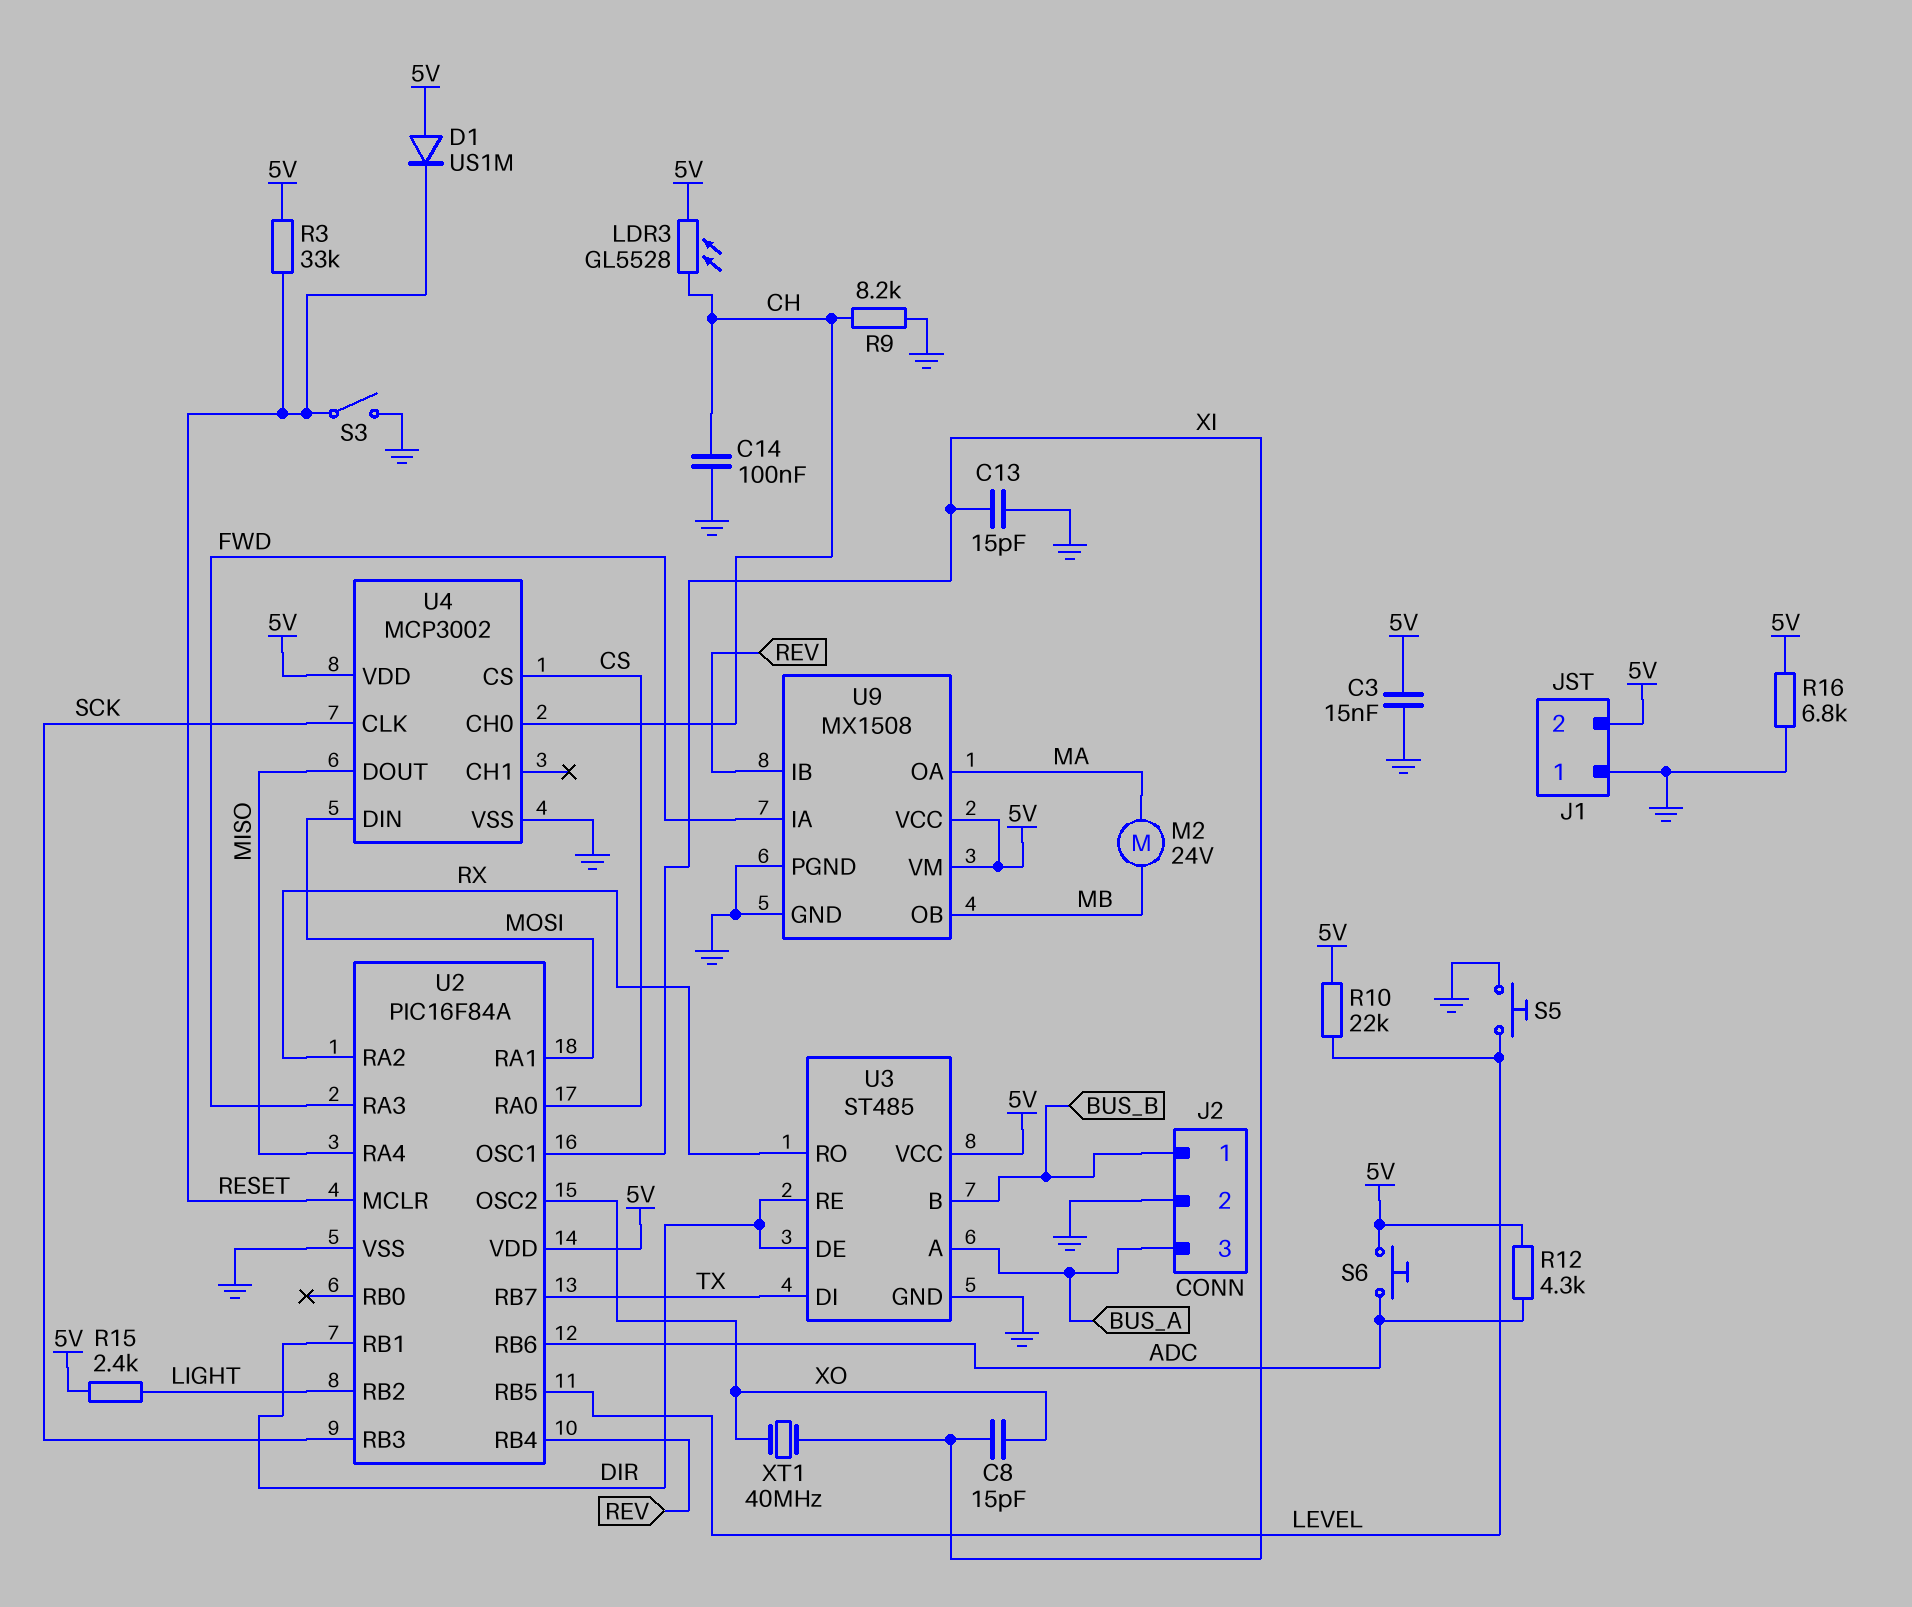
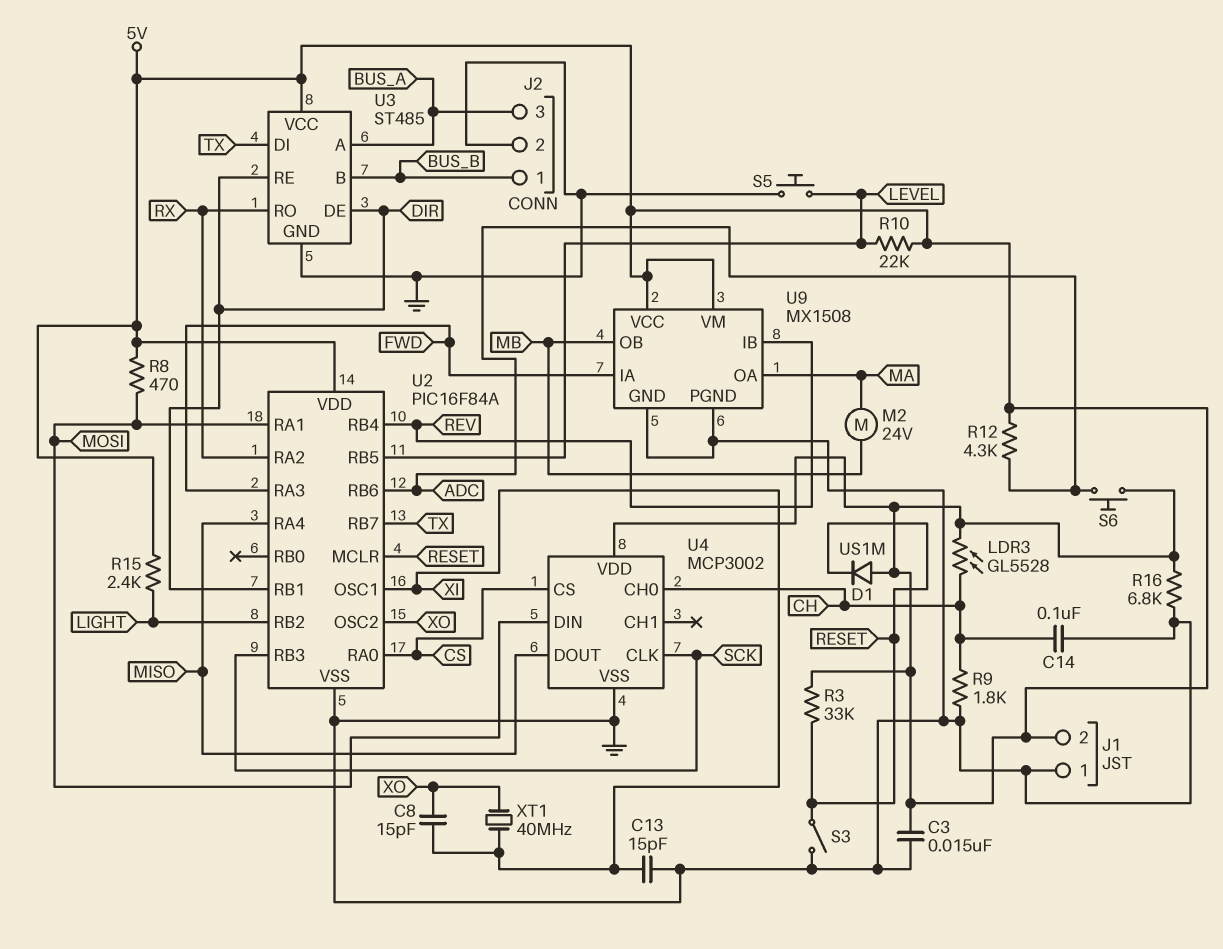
R8: none -> 470 (5V, MOSI)
R9: 8.2k (CH, GND) -> 1.8k (CH, GND)

